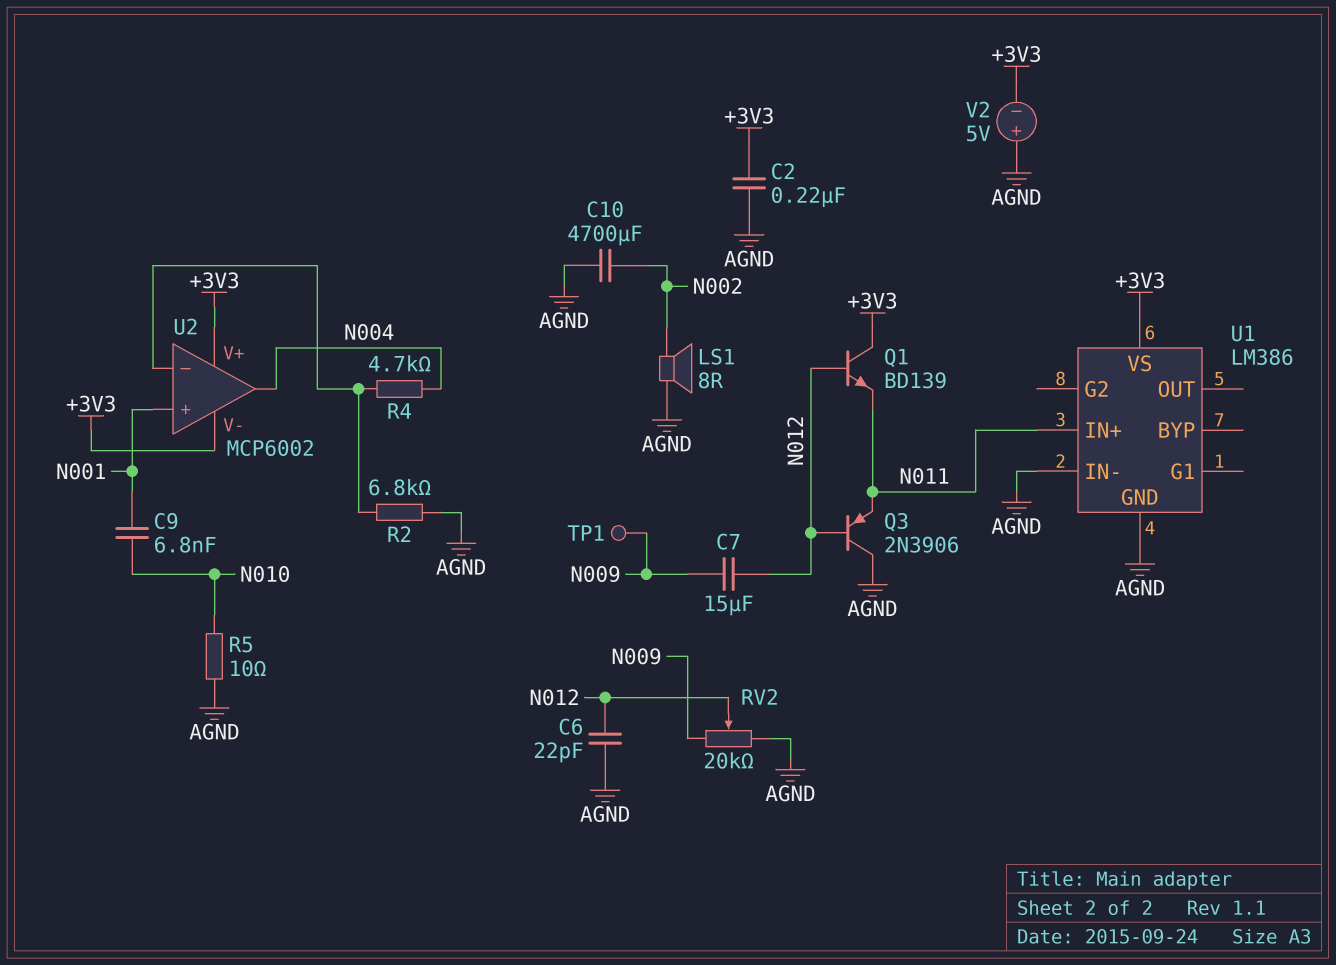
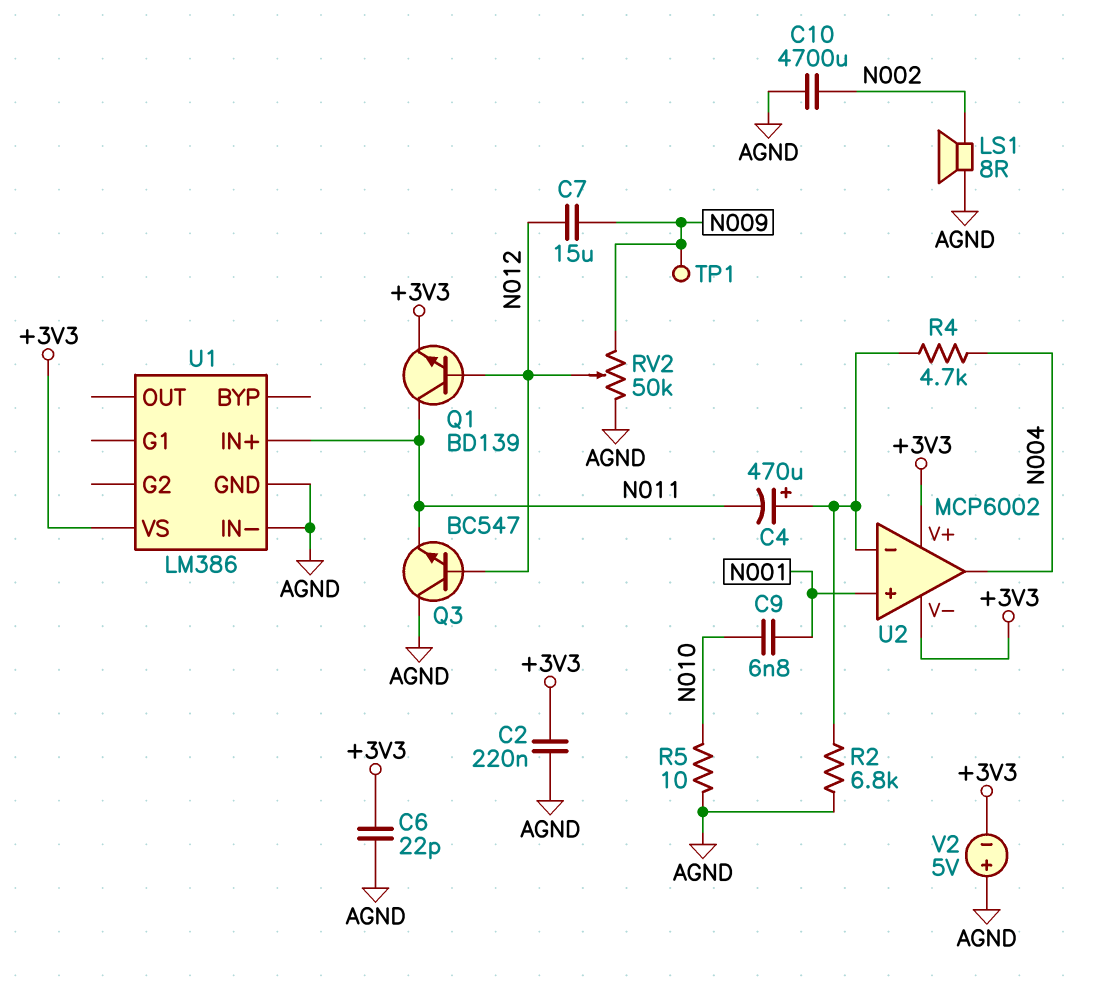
C4: none -> 470uF (plus U2/in-, minus N011)
C6: 22pF (AGND, N012) -> 22pF (+3V3, AGND)
Q1: NPN BD139 (B N012, C +3V3, E N011) -> NPN BD139 (B N012, C N011, E +3V3)
Q3: PNP 2N3906 (B N012, C AGND, E N011) -> NPN BC547 (B N012, C AGND, E N011)
RV2: 20k (AGND, N009, wiper N012) -> 50k (AGND, N009, wiper N012)

